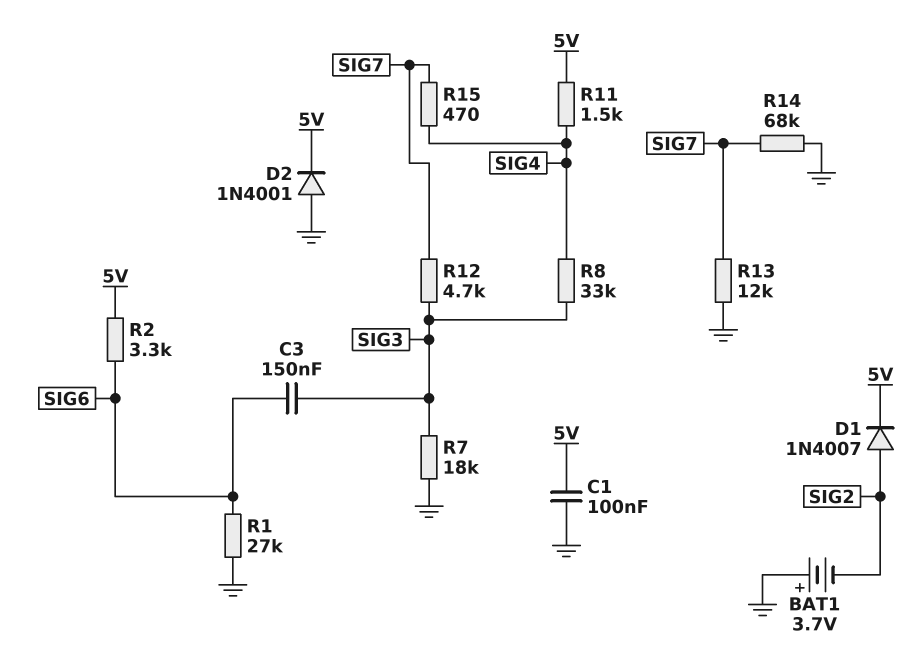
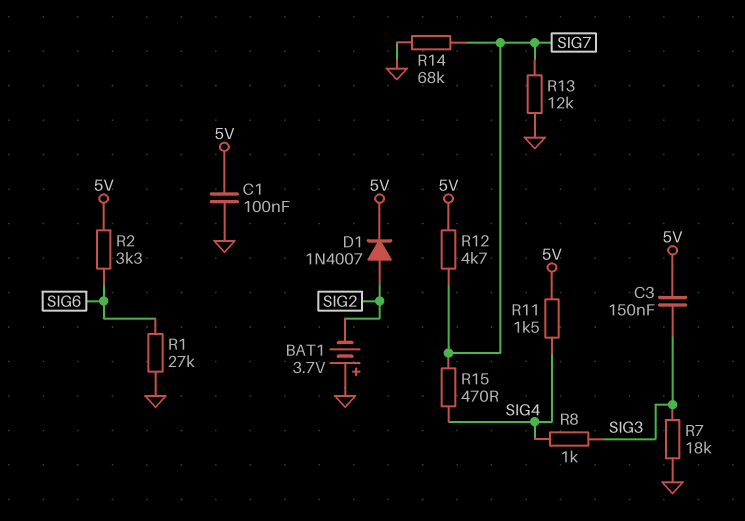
C3: 150nF (SIG3, SIG6) -> 150nF (5V, SIG3)
D2: diode 1N4001 (A GND, K 5V) -> none
R8: 33k (SIG3, SIG4) -> 1k (SIG3, SIG4)
R12: 4.7k (SIG3, SIG7) -> 4.7k (5V, SIG7)

